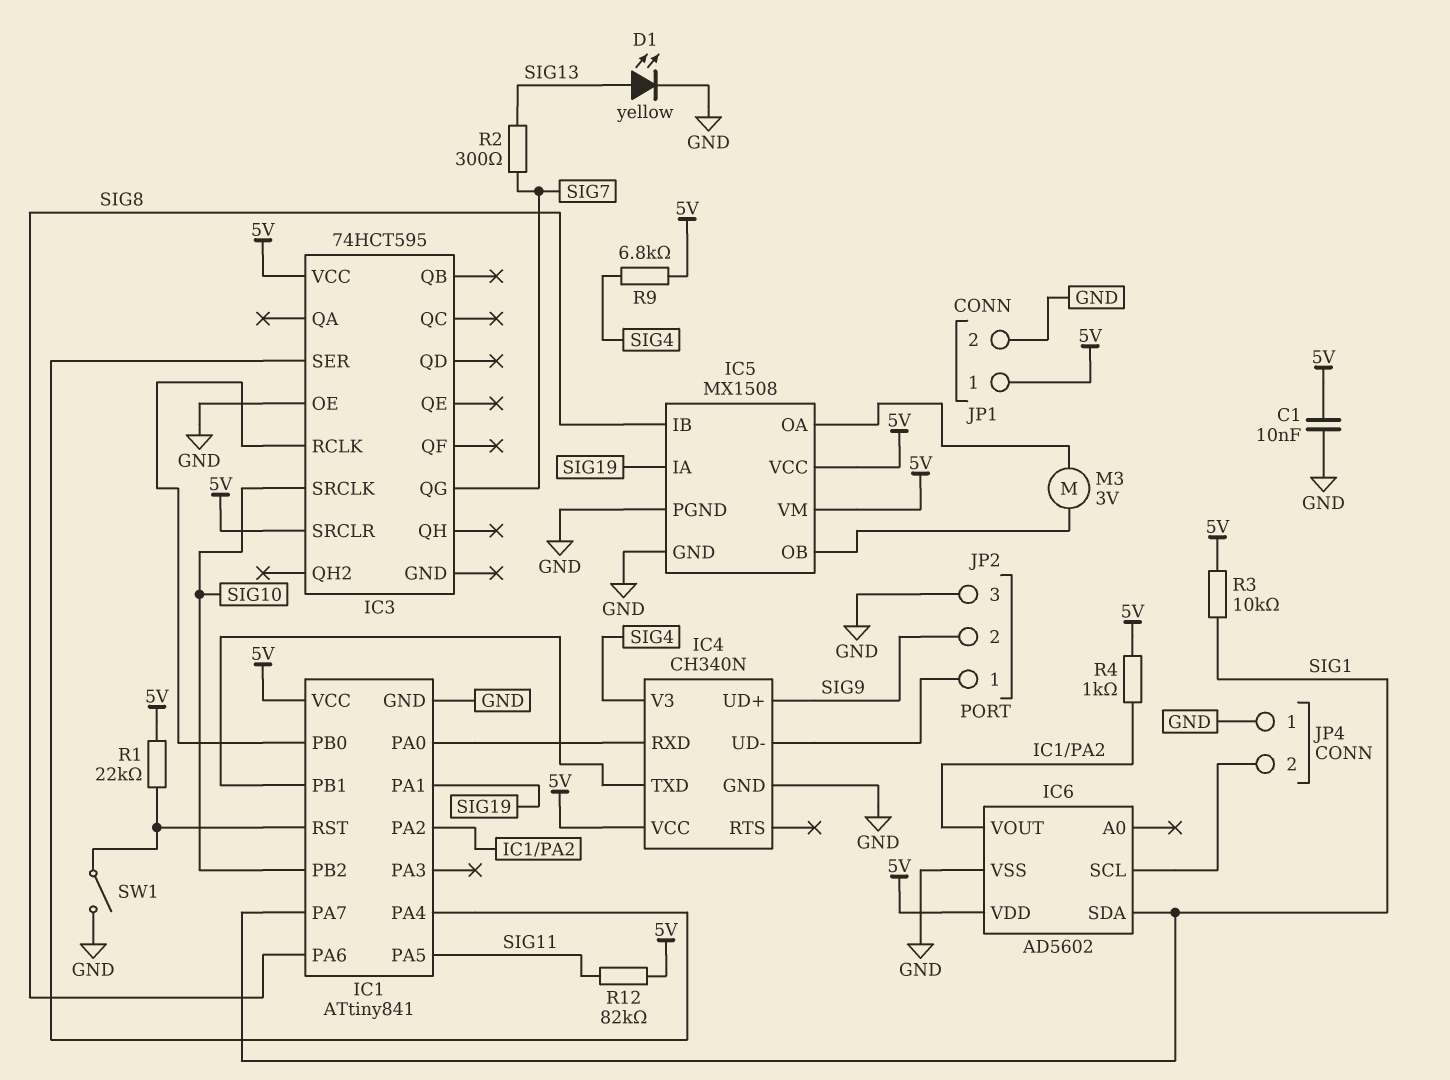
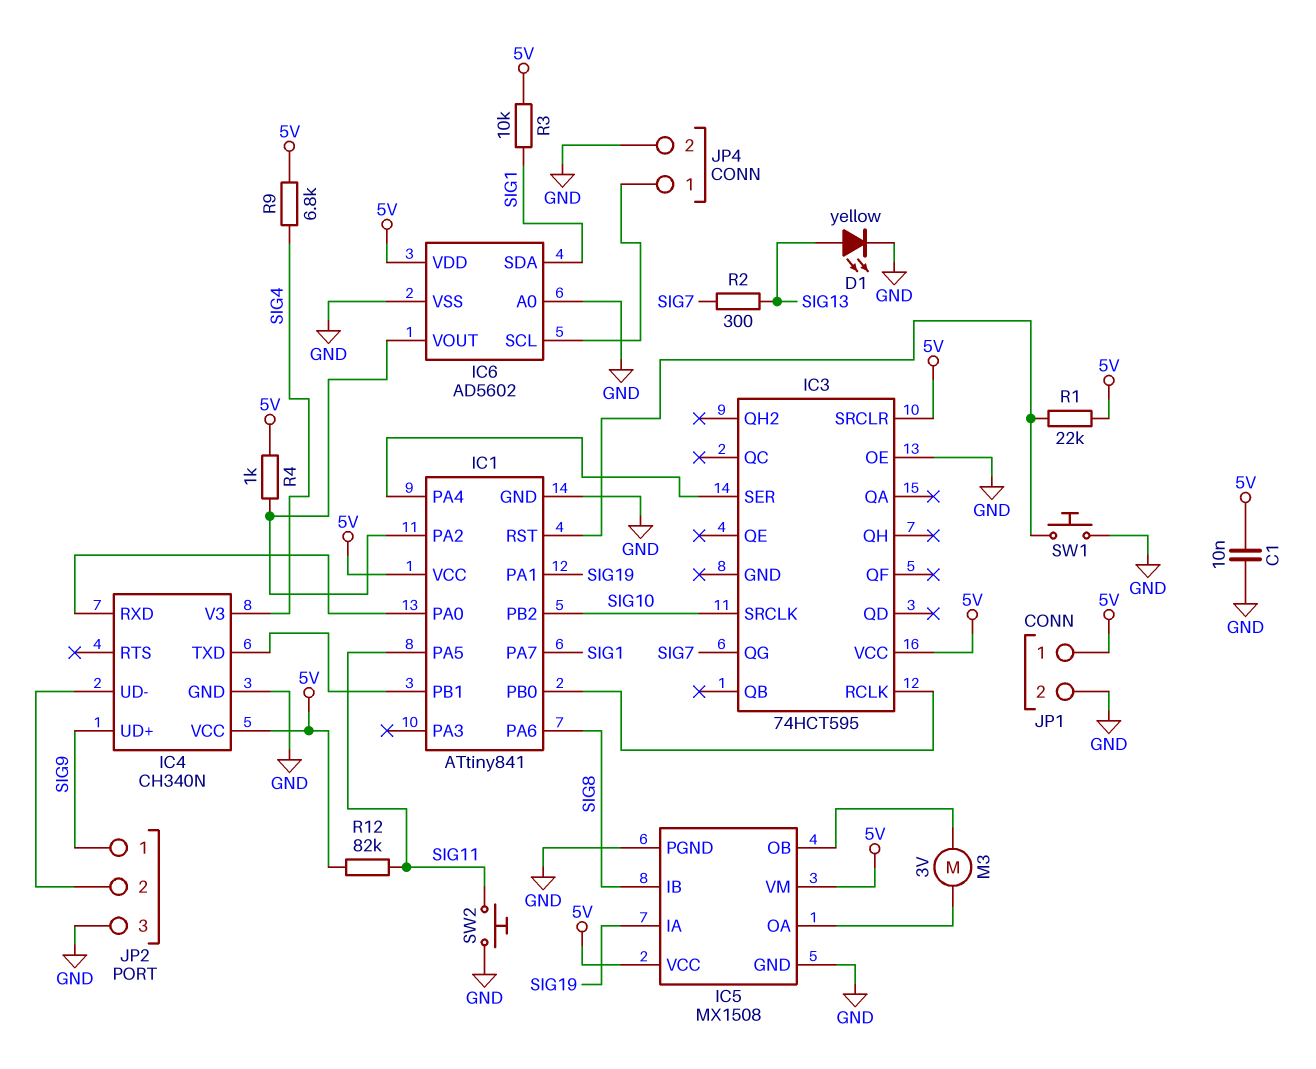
IC6 pin A0: none -> GND
JP2 pin 1: IC4/UD- -> SIG9
JP2 pin 2: SIG9 -> IC4/UD-
JP4 pin 1: GND -> IC6/SCL
JP4 pin 2: IC6/SCL -> GND
SW1: switch (GND, IC1/RST) -> button (GND, IC1/RST)
SW2: none -> button (GND, SIG11)

